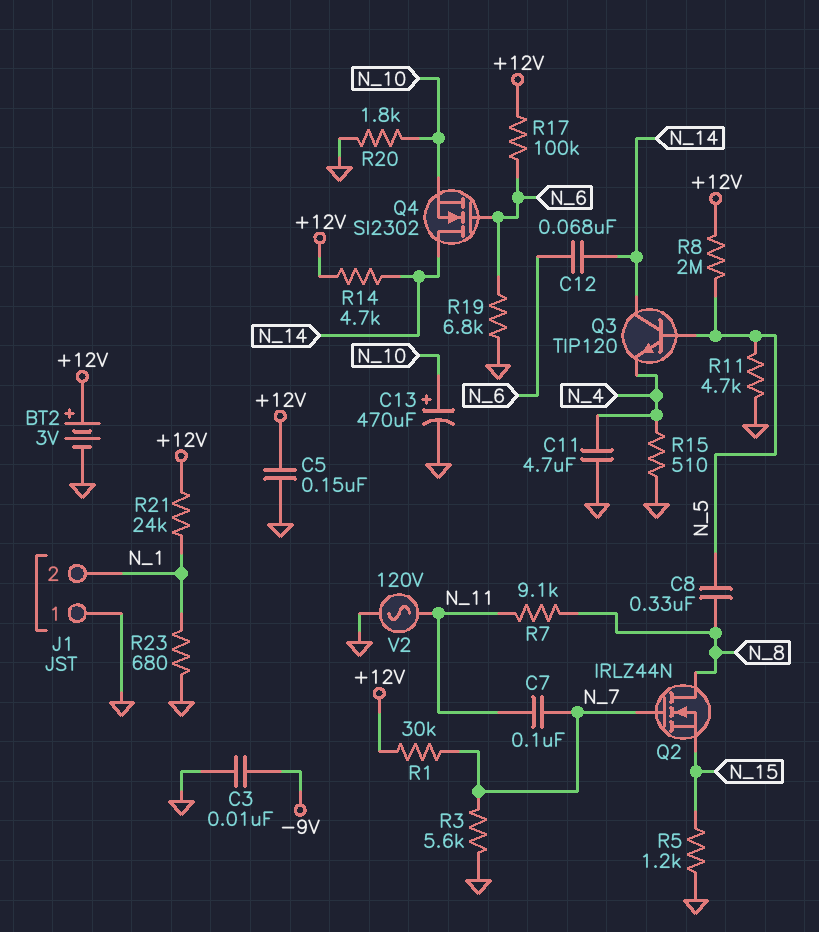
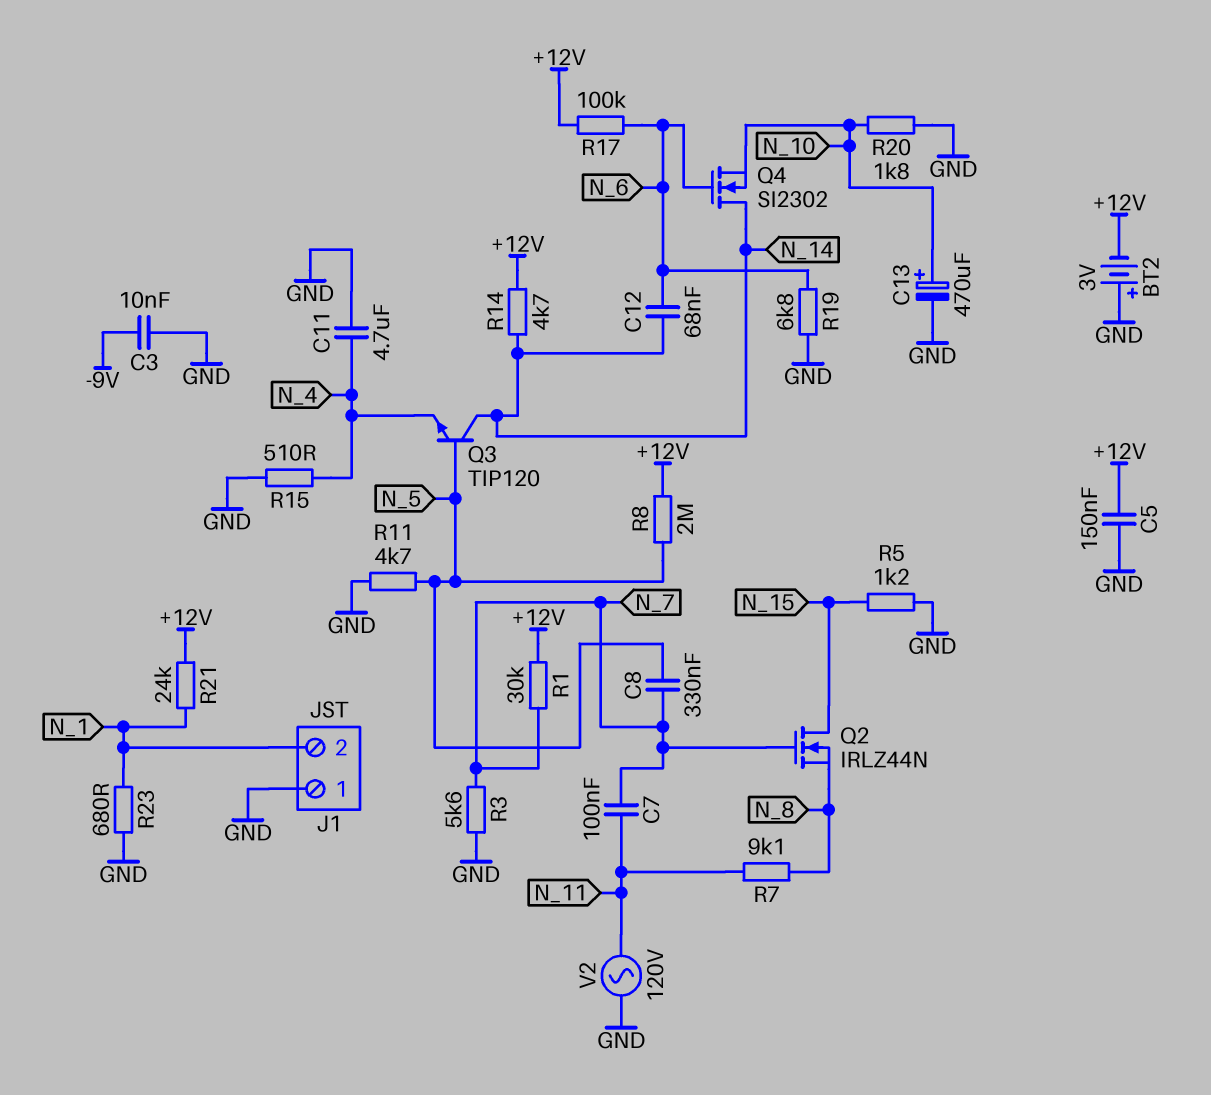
BT2: 3V (plus +12V, minus GND) -> 3V (plus GND, minus +12V)
C8: 330nF (N_5, N_8) -> 330nF (N_5, N_7)
Q2: NMOS IRLZ44N (G N_7, D N_8, S N_15) -> NMOS IRLZ44N (G N_7, D N_15, S N_8)

